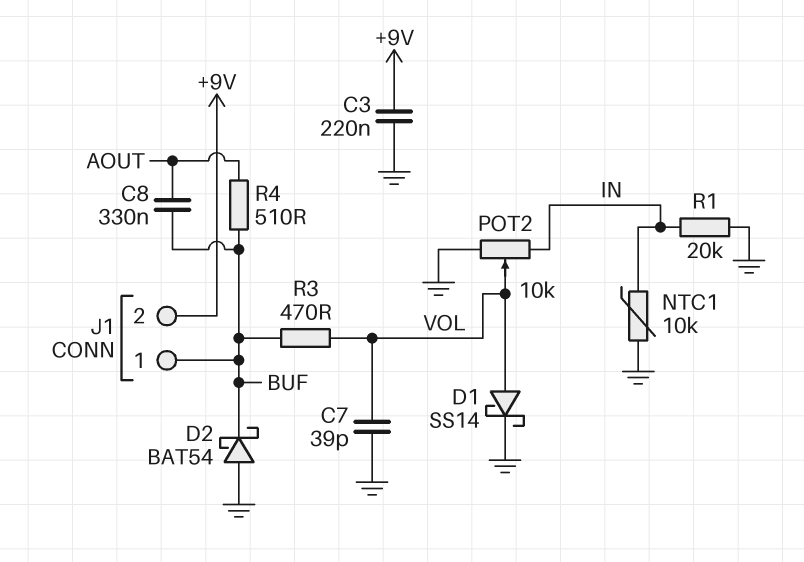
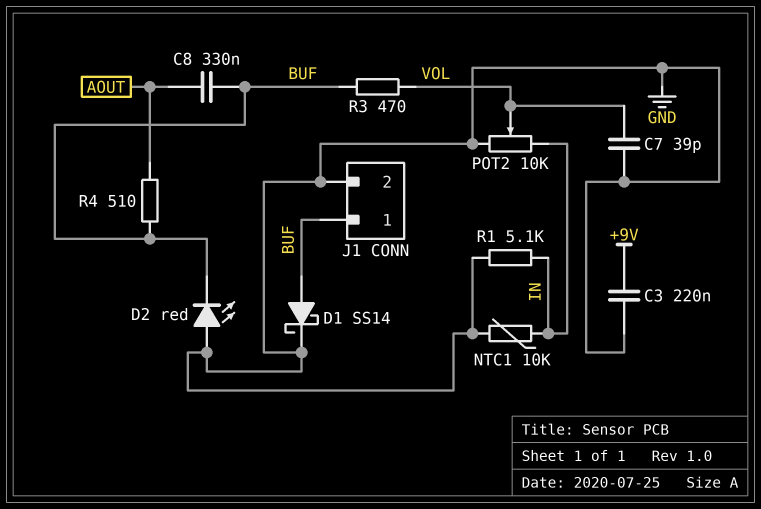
D1: schottky SS14 (A VOL, K GND) -> schottky SS14 (A BUF, K GND)
D2: schottky BAT54 (A GND, K BUF) -> LED red (A GND, K BUF)
J1 pin 2: +9V -> GND
R1: 20k (GND, IN) -> 5.1k (GND, IN)

